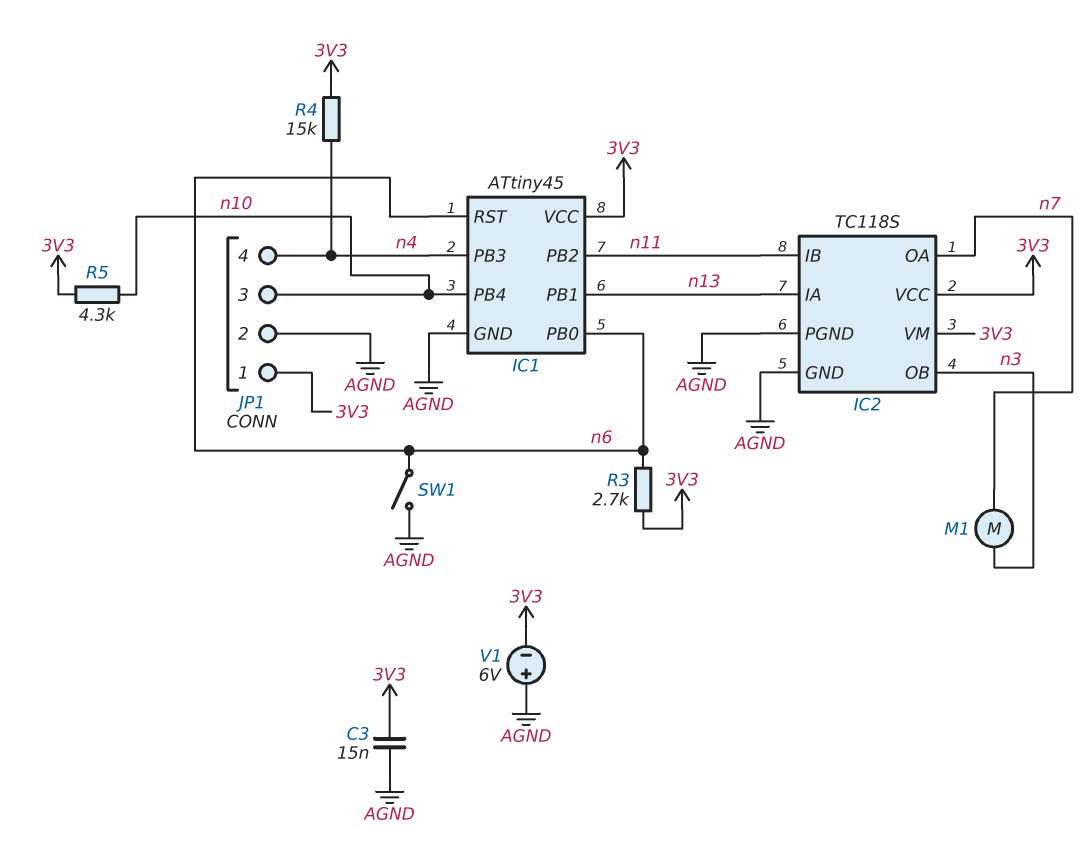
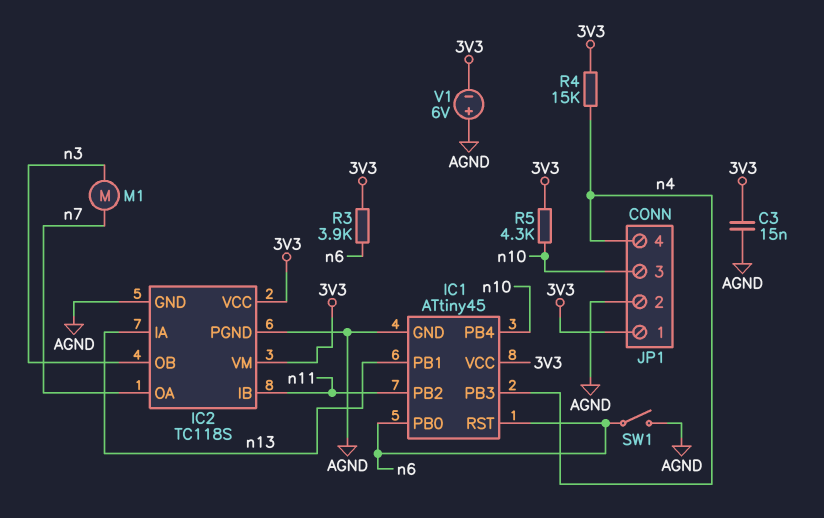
R3: 2.7k (3V3, n6) -> 3.9k (3V3, n6)

